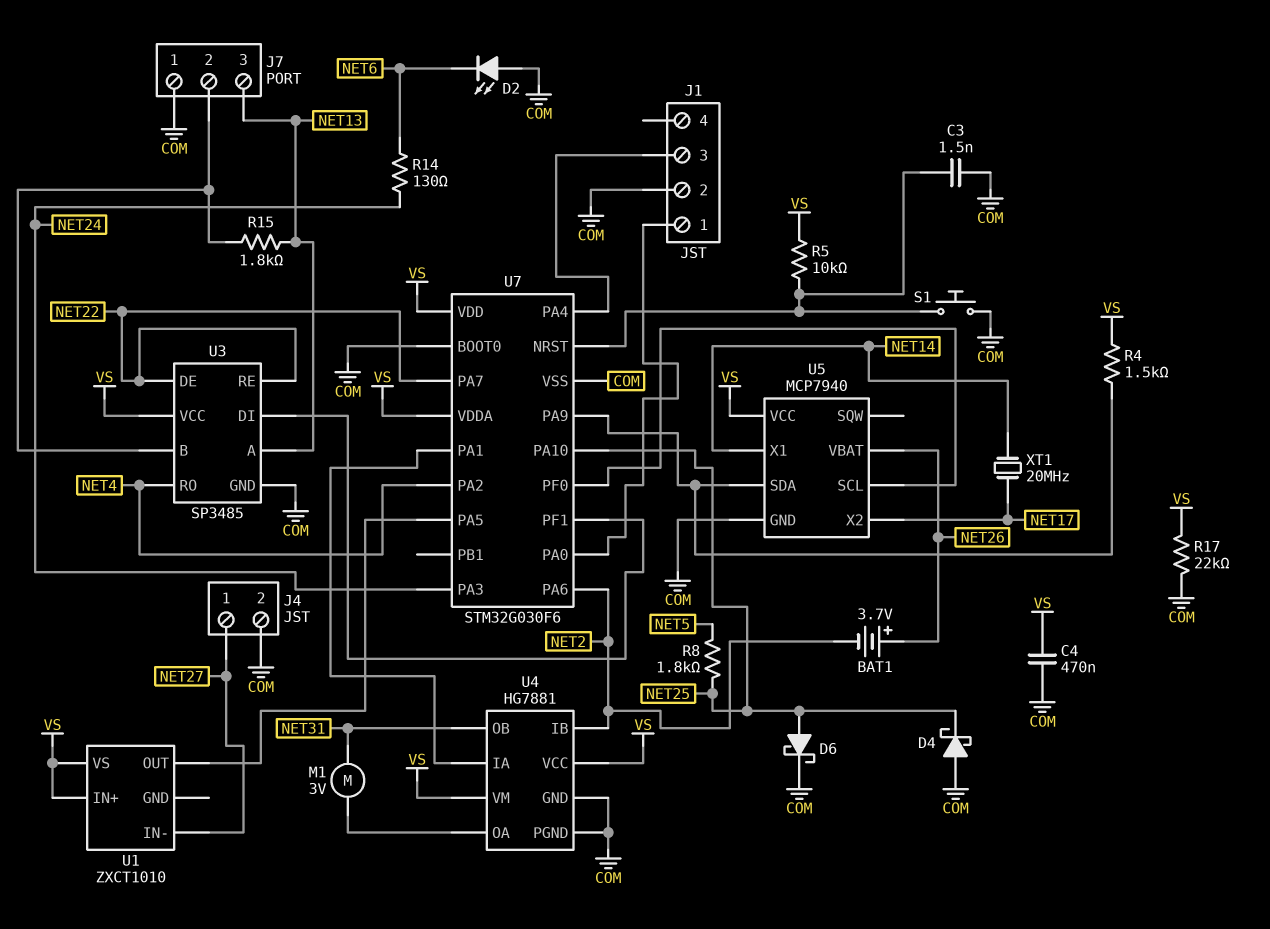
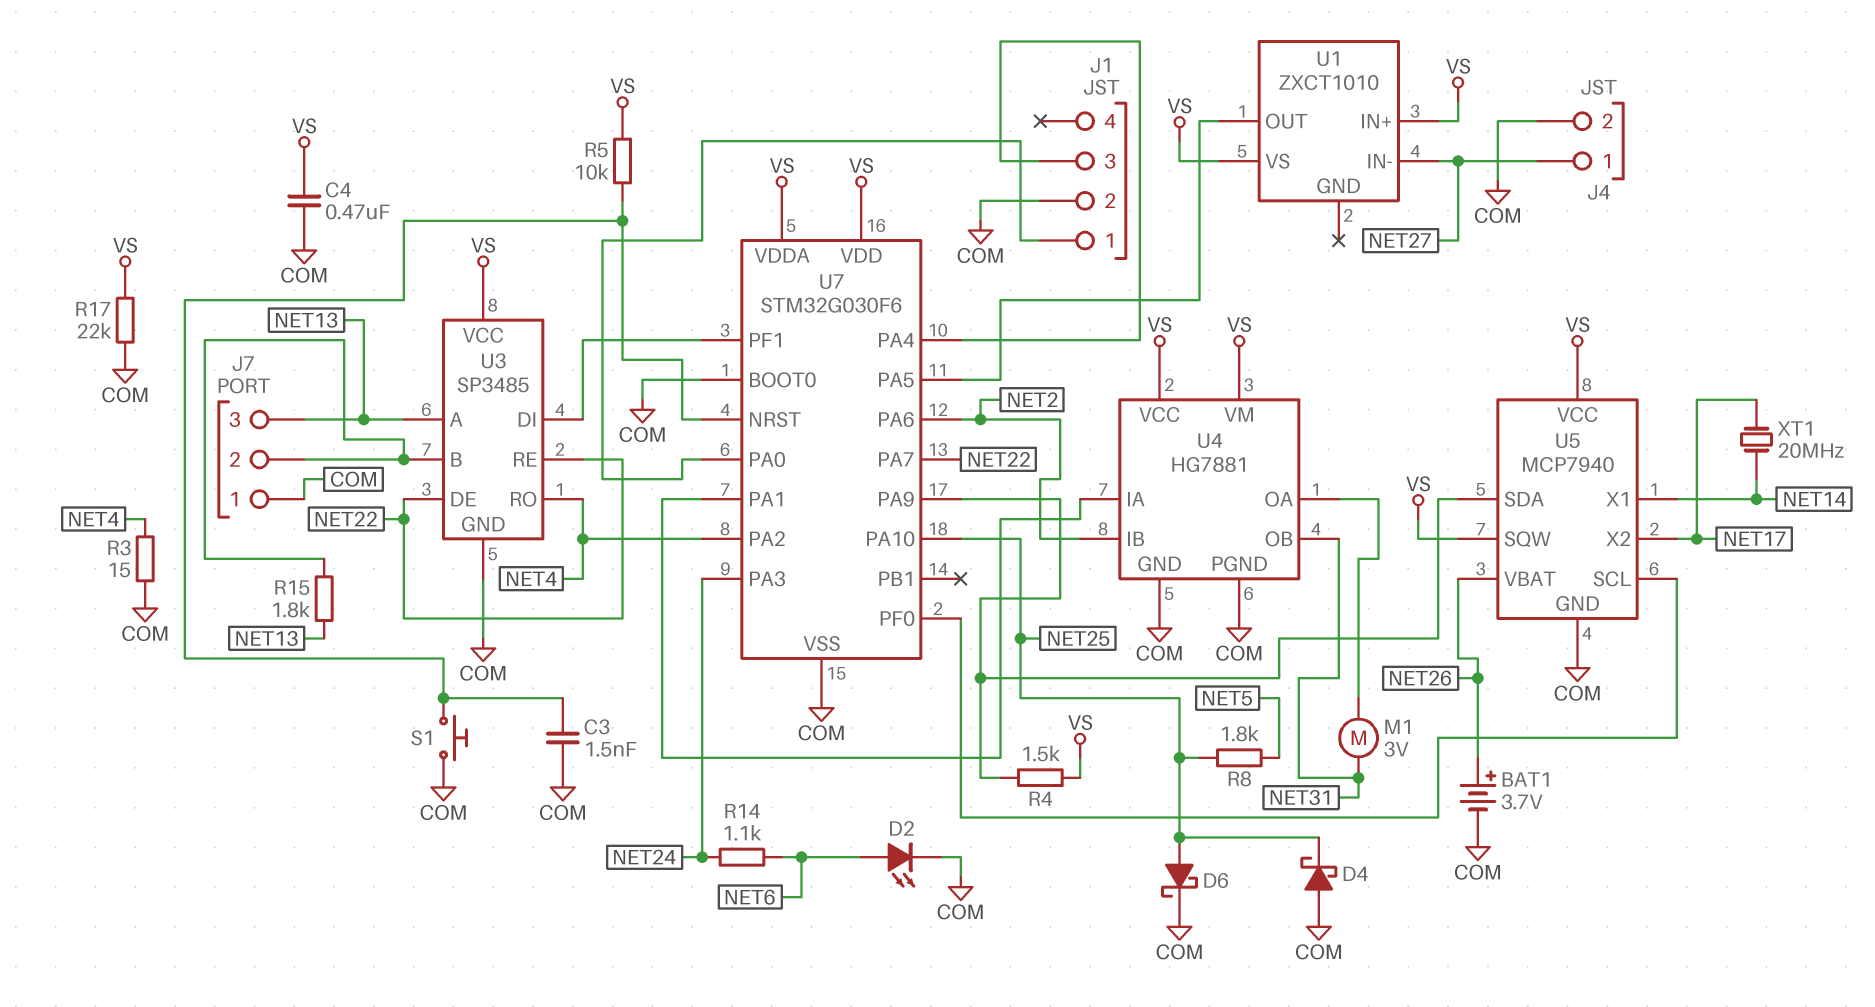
BAT1: 3.7V (plus NET26, minus NET2) -> 3.7V (plus NET26, minus COM)
D2: LED (A COM, K NET6) -> LED (A NET6, K COM)
R3: none -> 15 (COM, NET4)
R14: 130 (NET6, NET24) -> 1.1k (NET6, NET24)
U5 pin SQW: none -> VS

